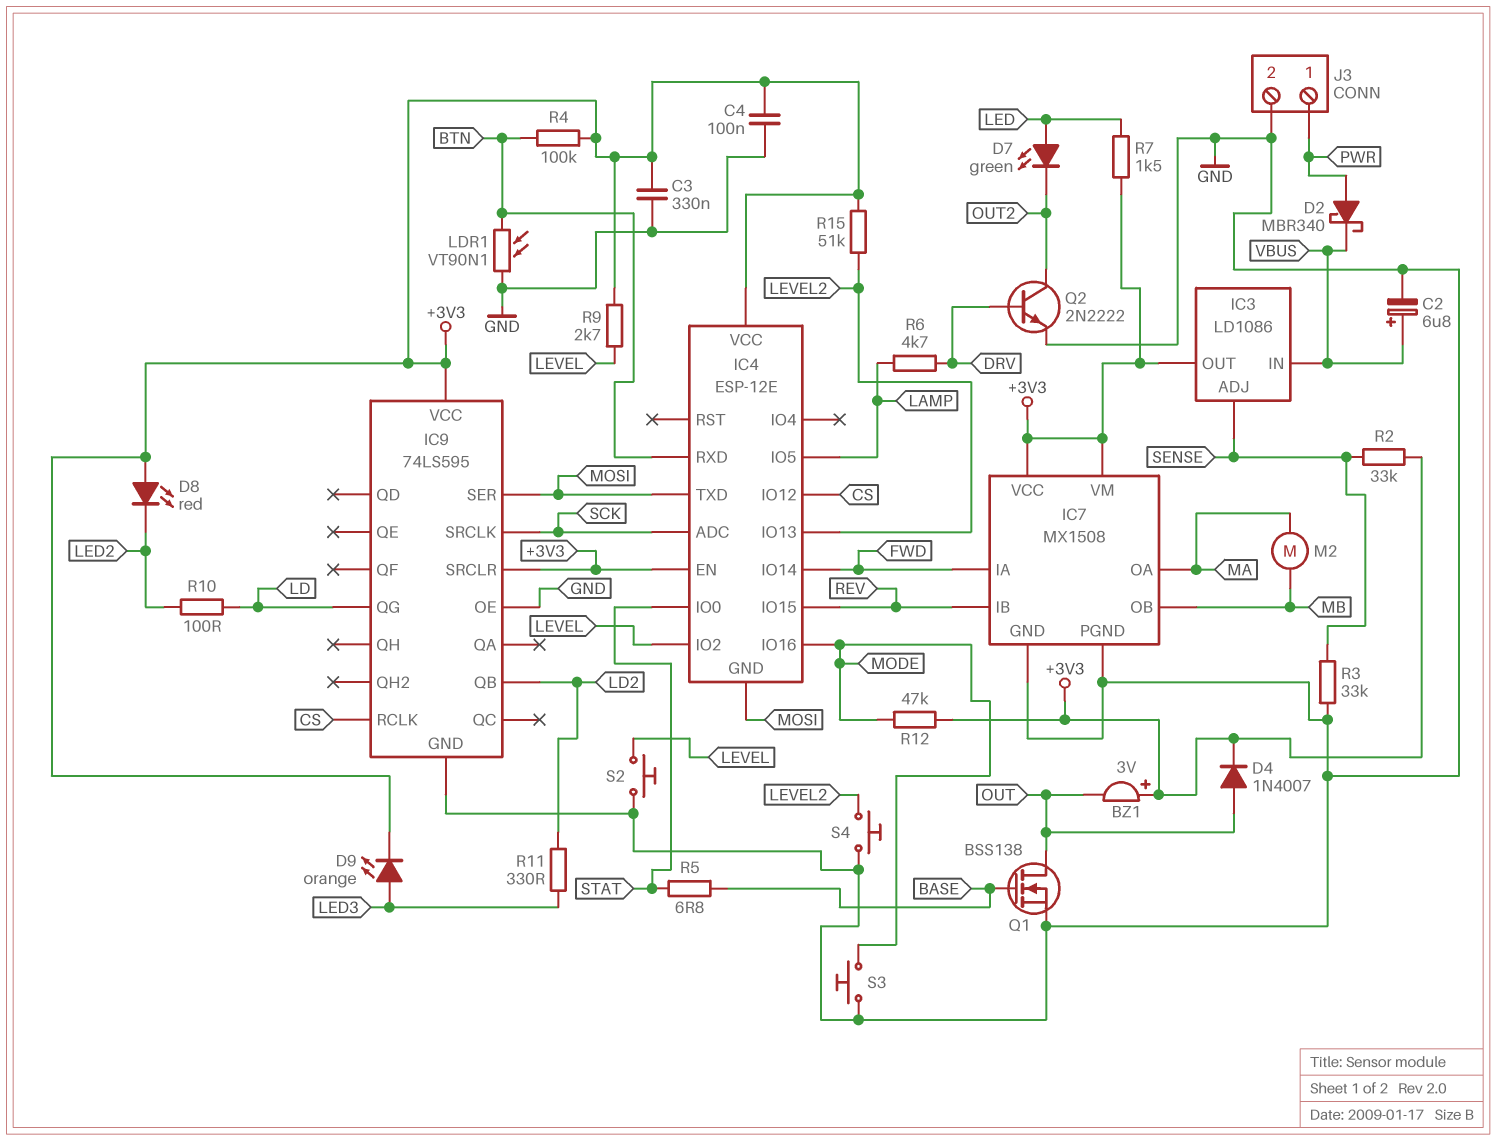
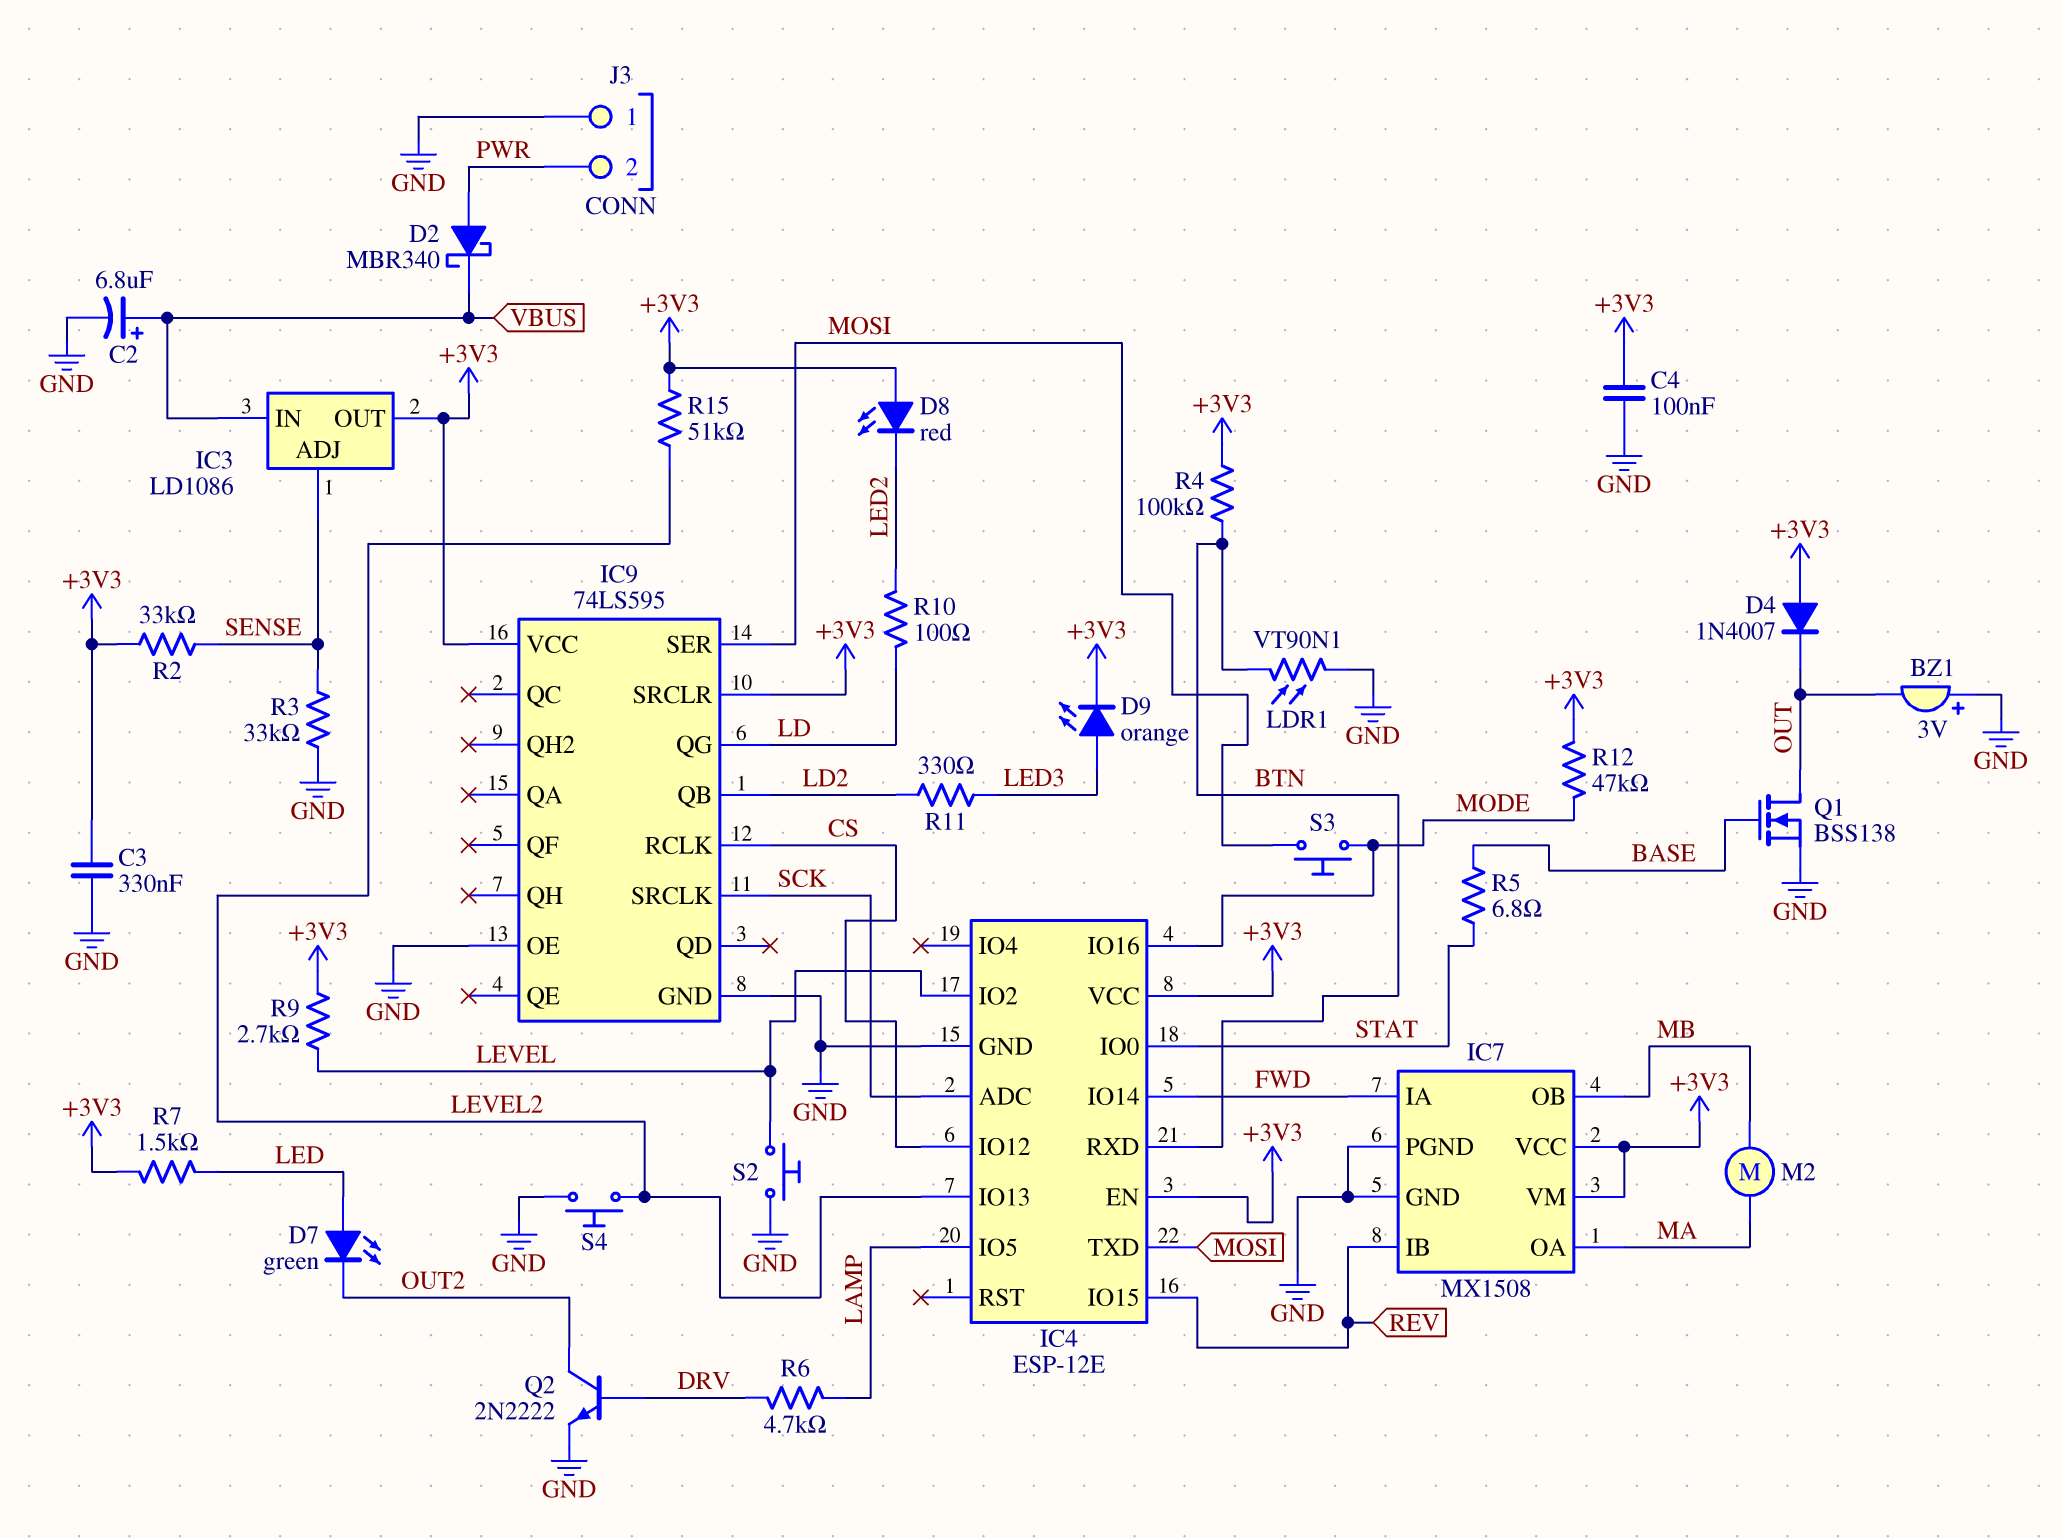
BZ1: buzzer 3V (plus +3V3, minus OUT) -> buzzer 3V (plus GND, minus OUT)
D4: diode 1N4007 (A OUT, K +3V3) -> diode 1N4007 (A +3V3, K OUT)
IC4 pin GND: MOSI -> GND
J3 pin 1: PWR -> GND
J3 pin 2: GND -> PWR
S3: button (GND, MODE) -> button (MODE, MOSI)

